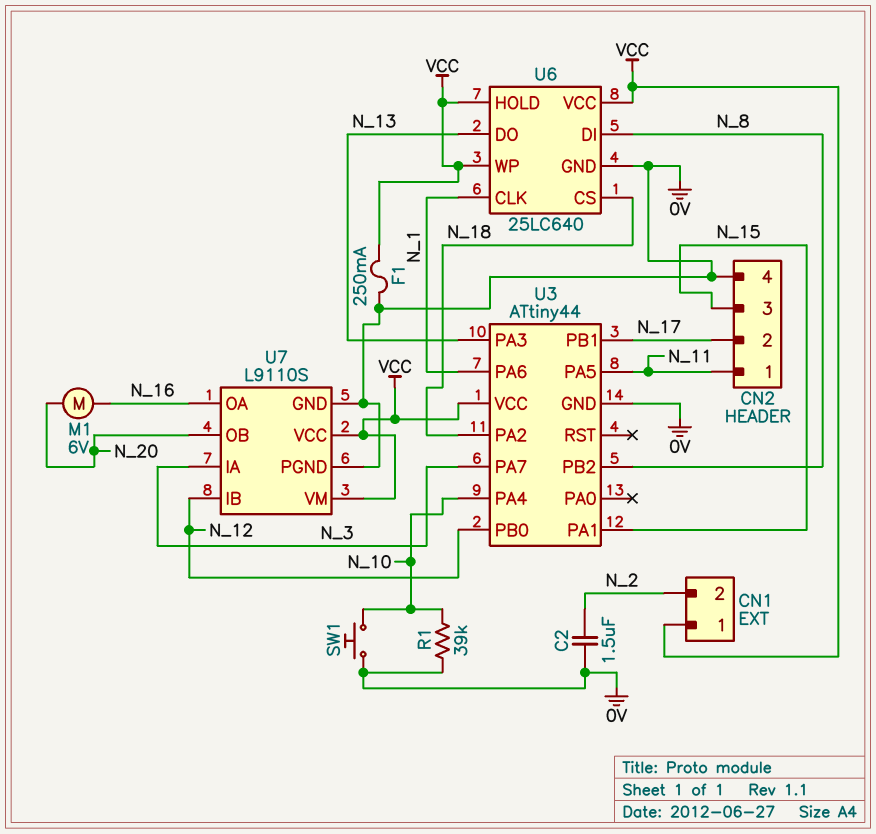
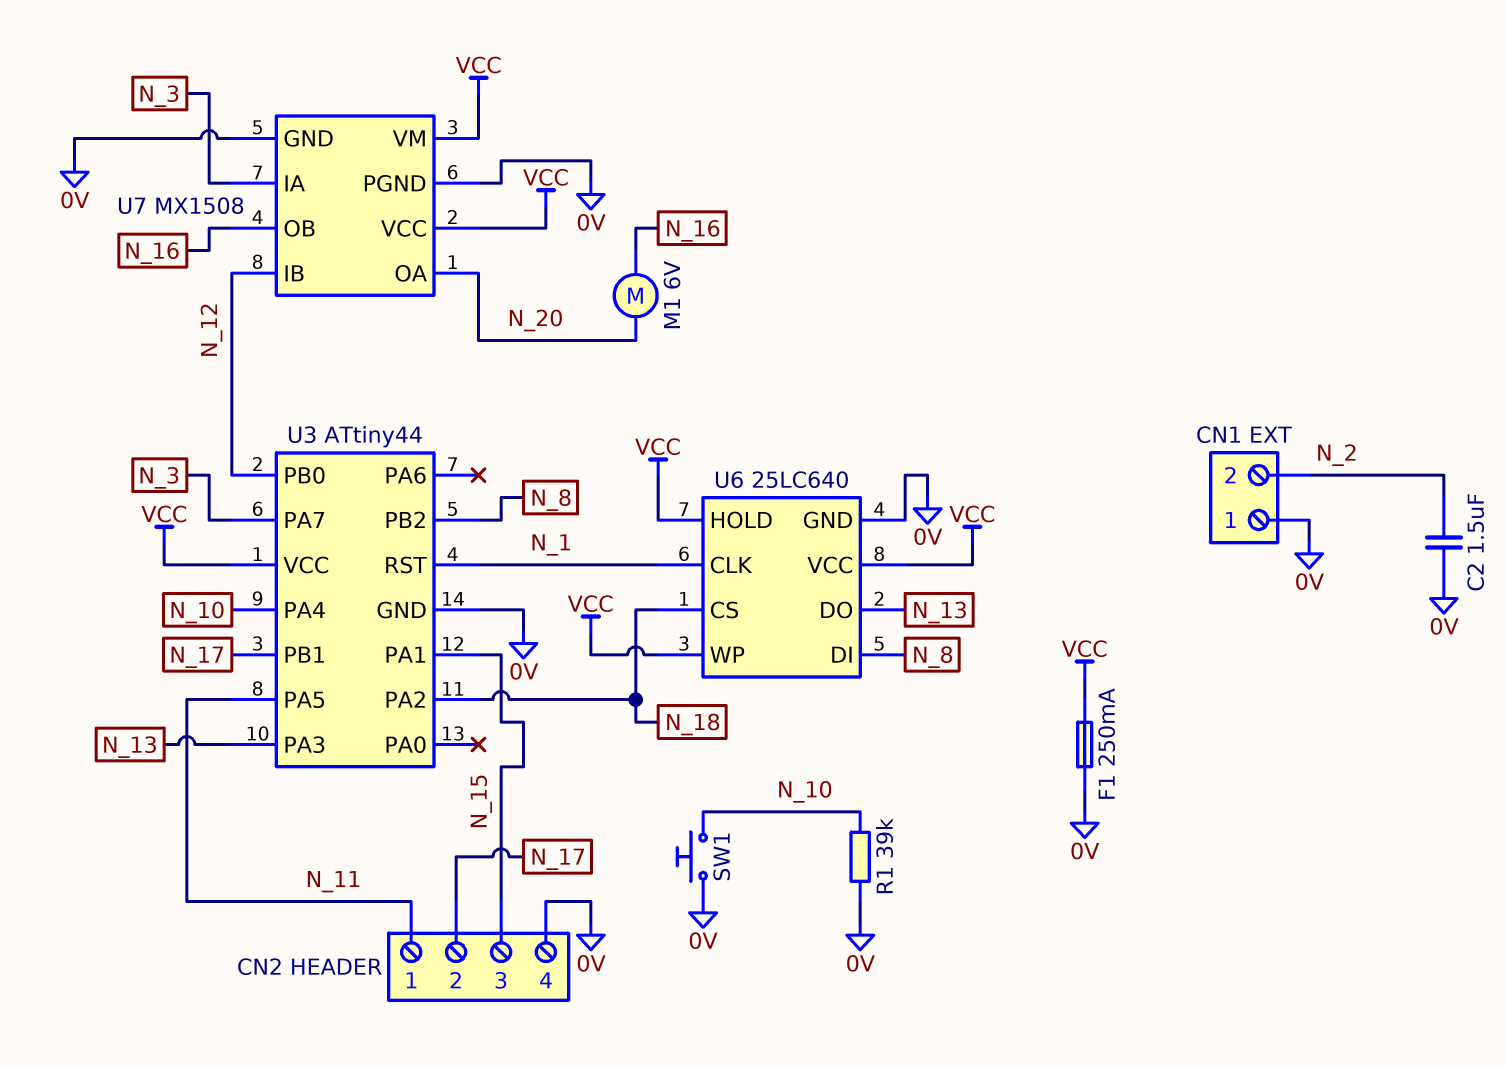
CN1 pin 1: VCC -> 0V
U3 pin PA6: N_1 -> none
U3 pin RST: none -> N_1
U7: L9110S -> MX1508
U7 pin OA: N_16 -> N_20
U7 pin OB: N_20 -> N_16

